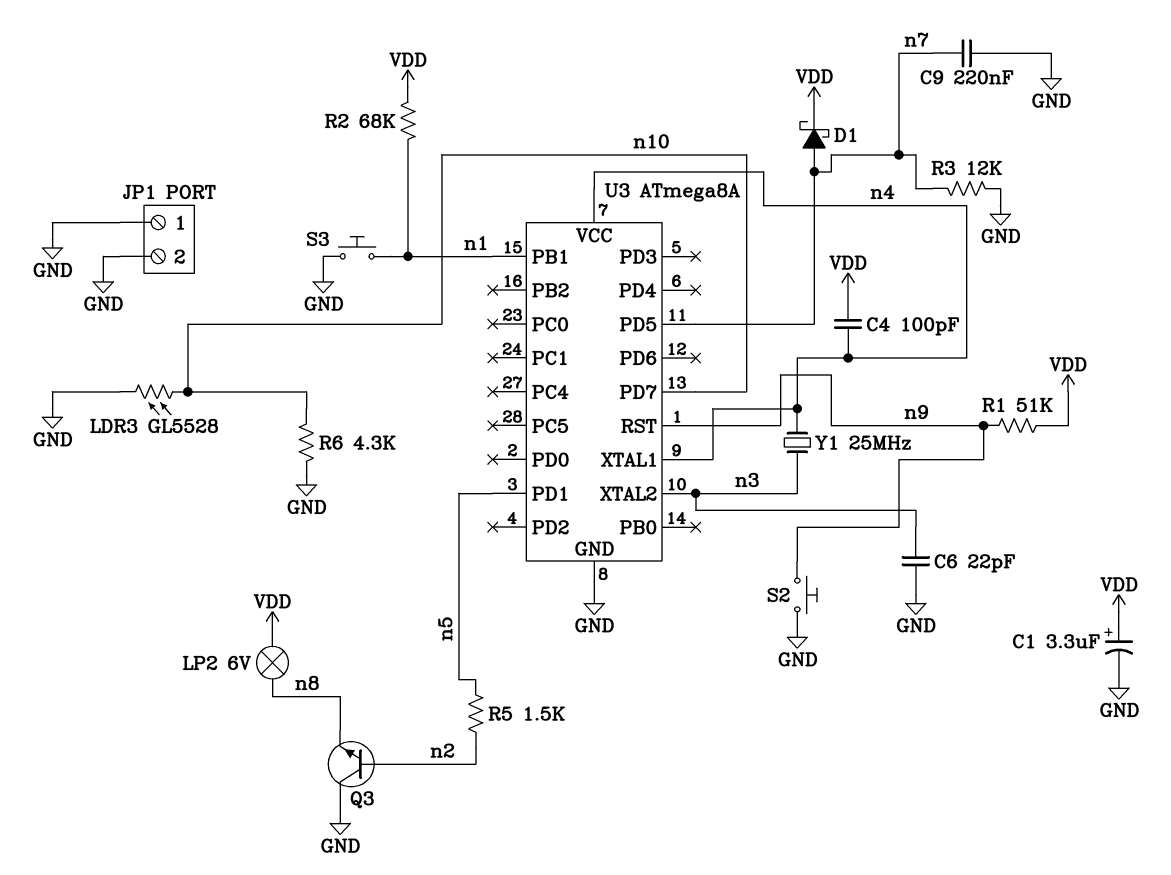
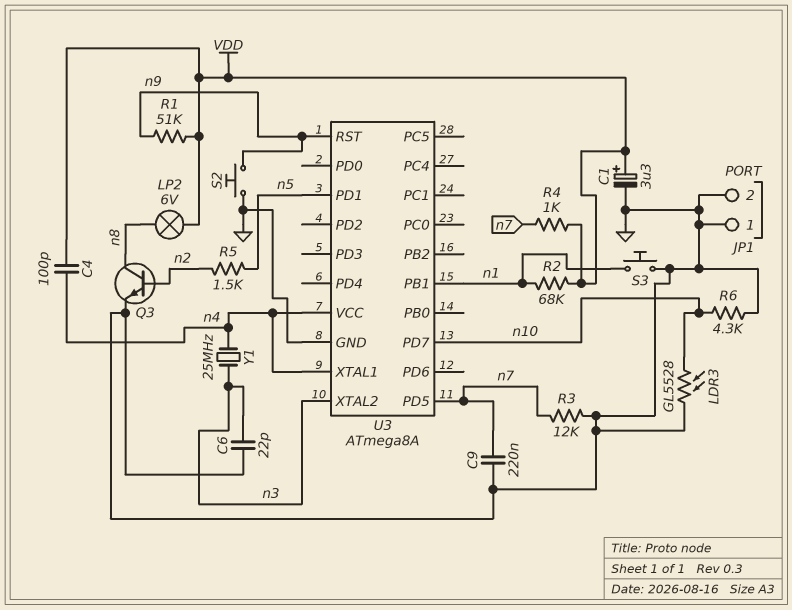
D1: schottky (A n7, K VDD) -> none
Q3: NPN (B n2, C GND, E n8) -> NPN (B n2, C n8, E GND)
R4: none -> 1k (VDD, n7)

